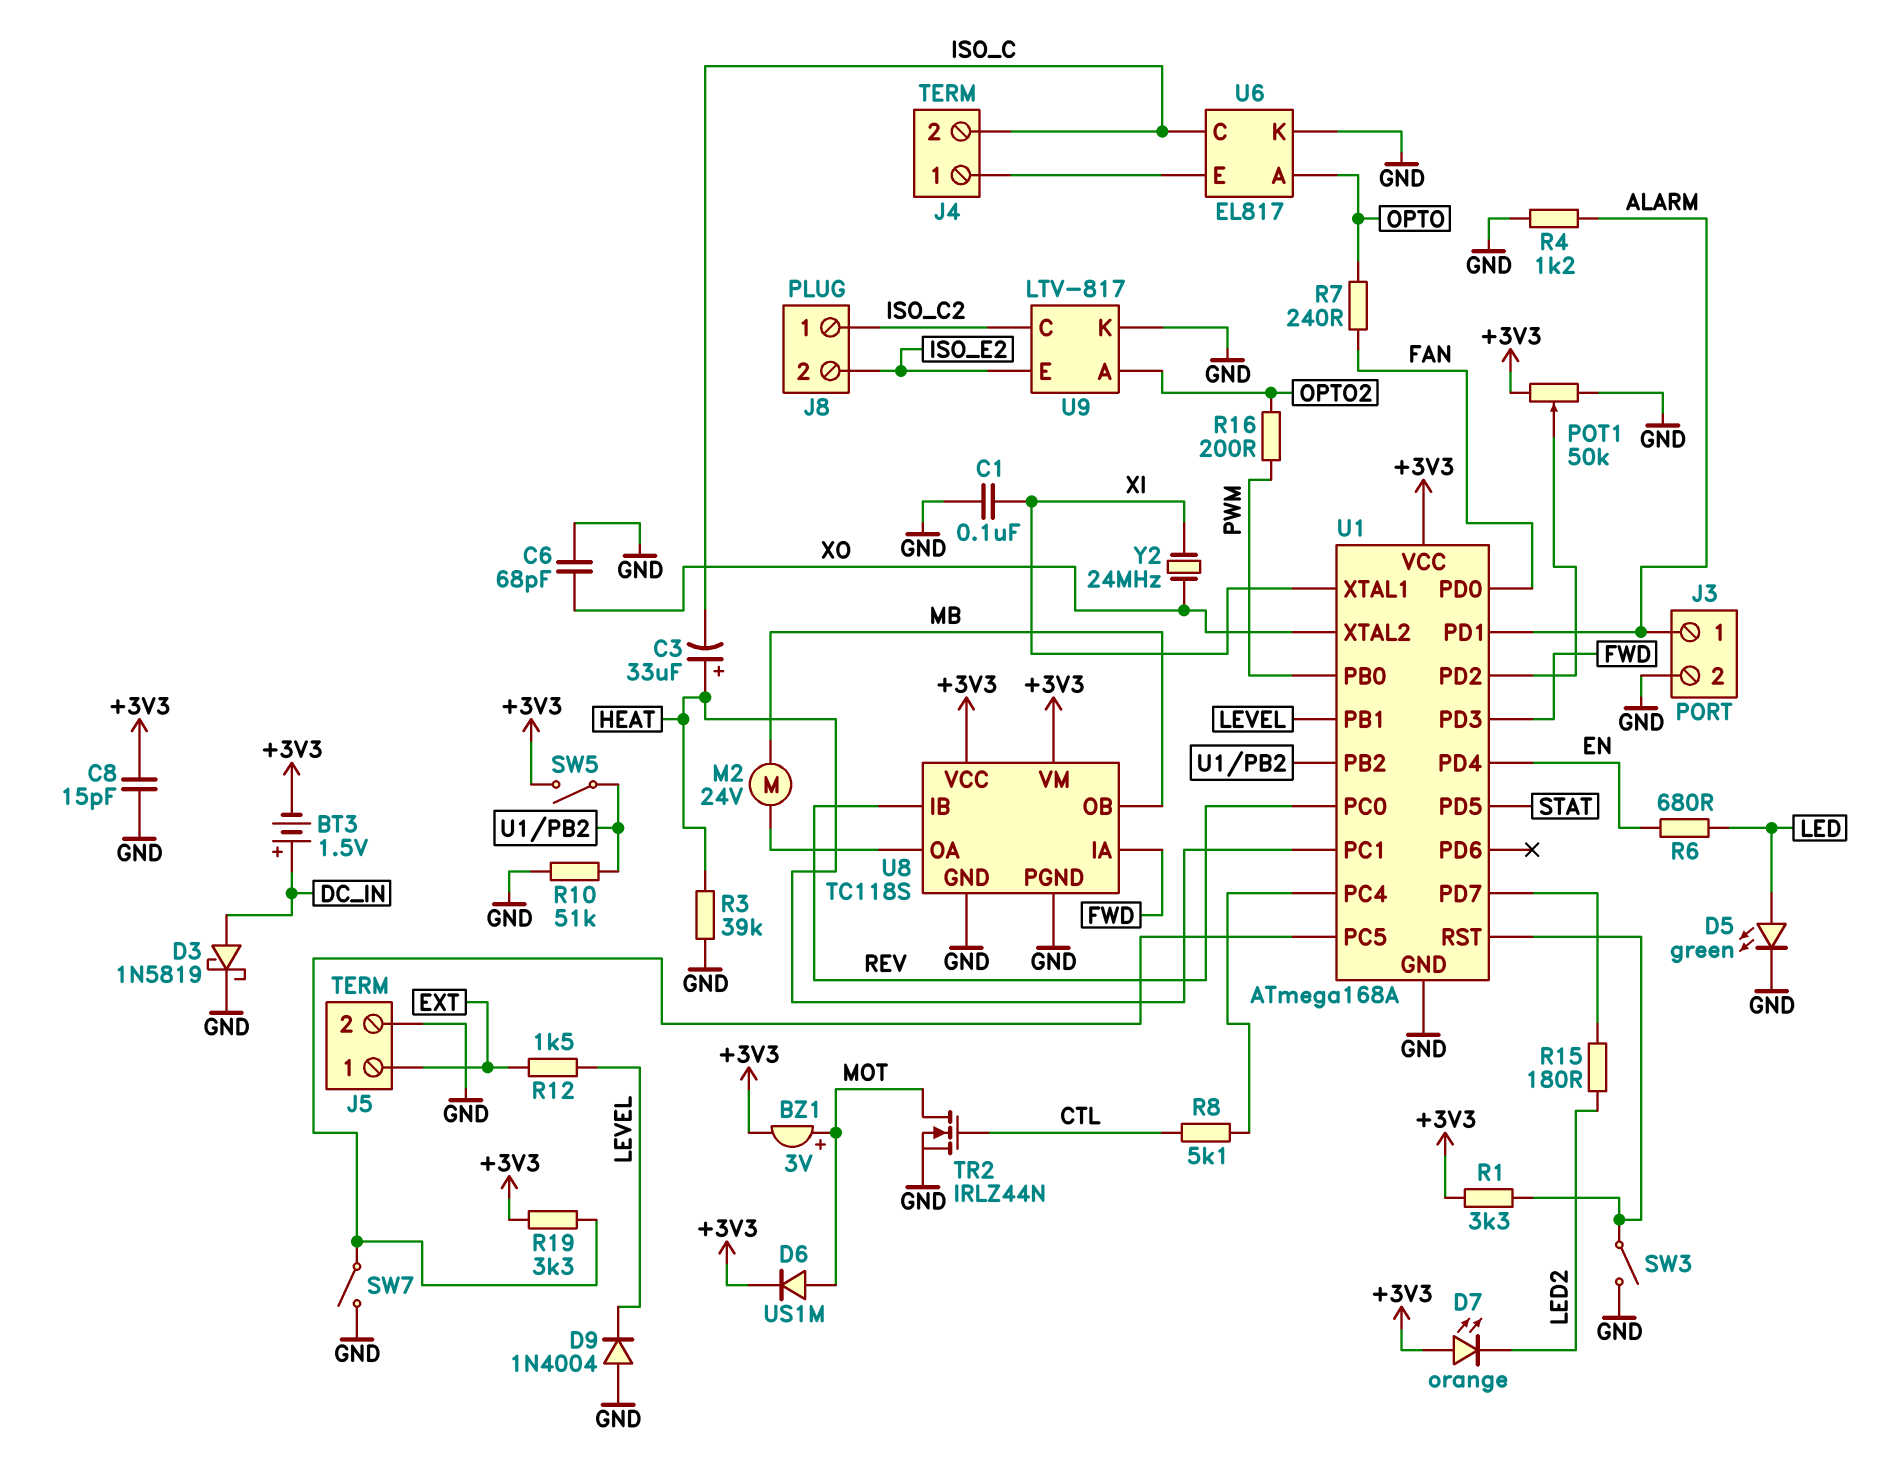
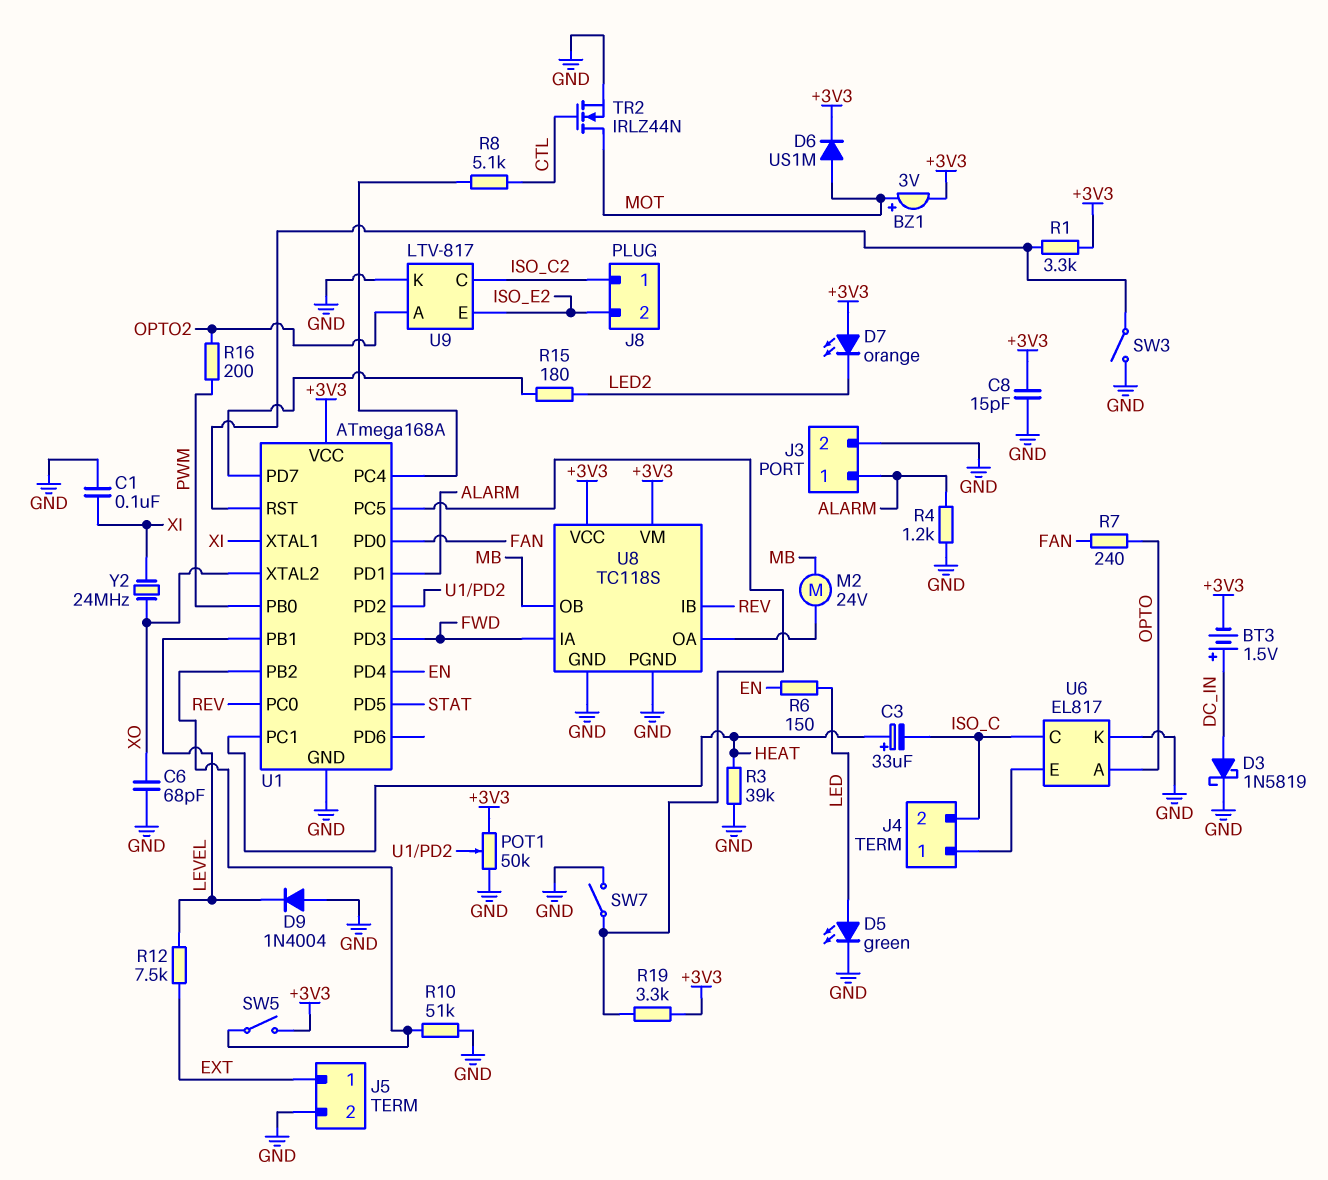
R6: 680 (EN, LED) -> 150 (EN, LED)
R12: 1.5k (EXT, LEVEL) -> 7.5k (EXT, LEVEL)

